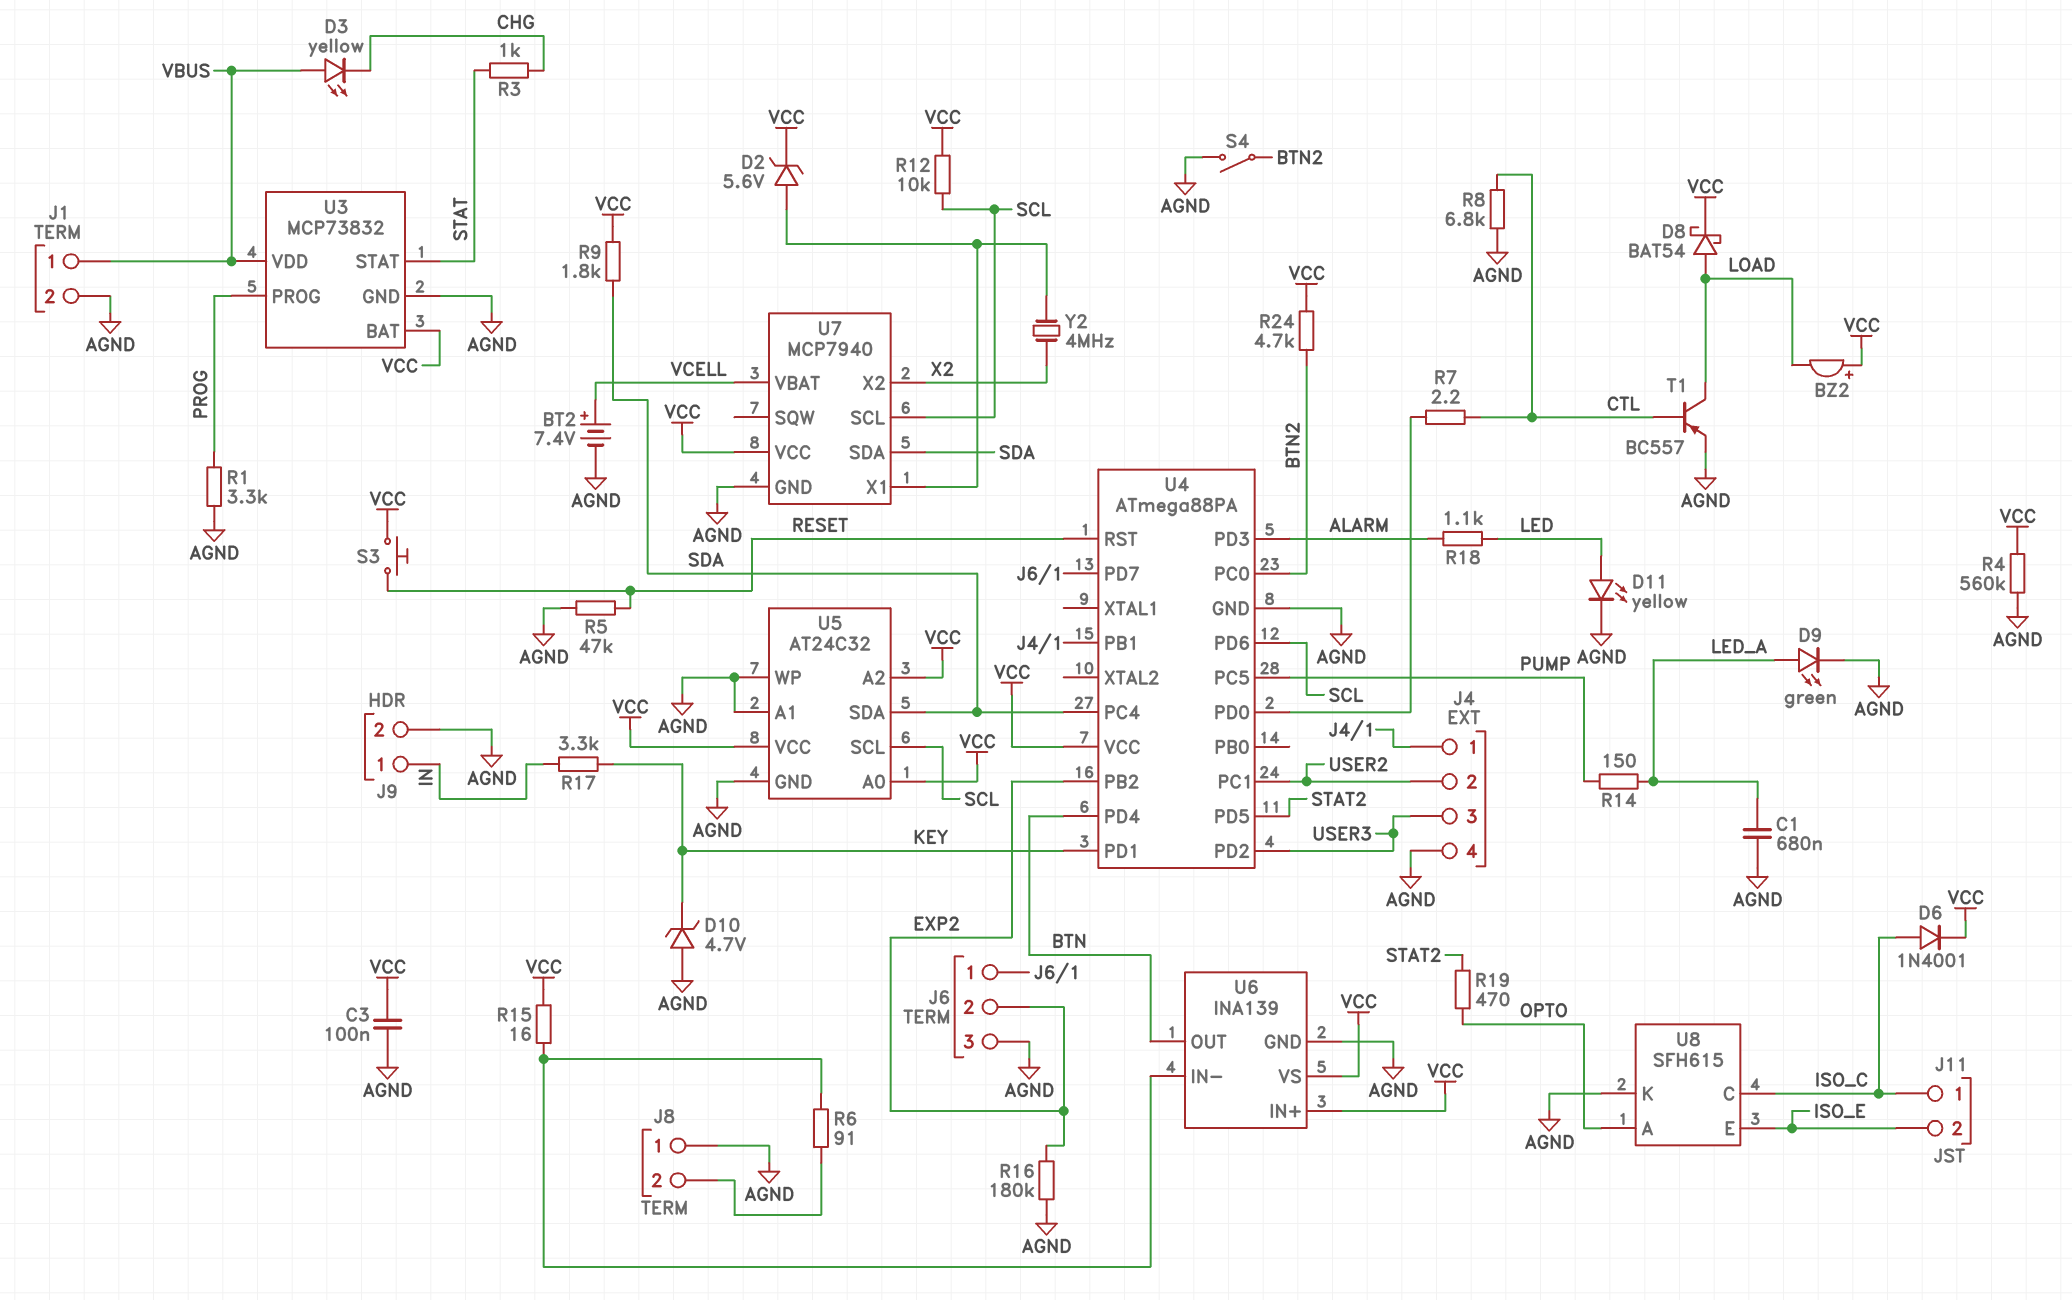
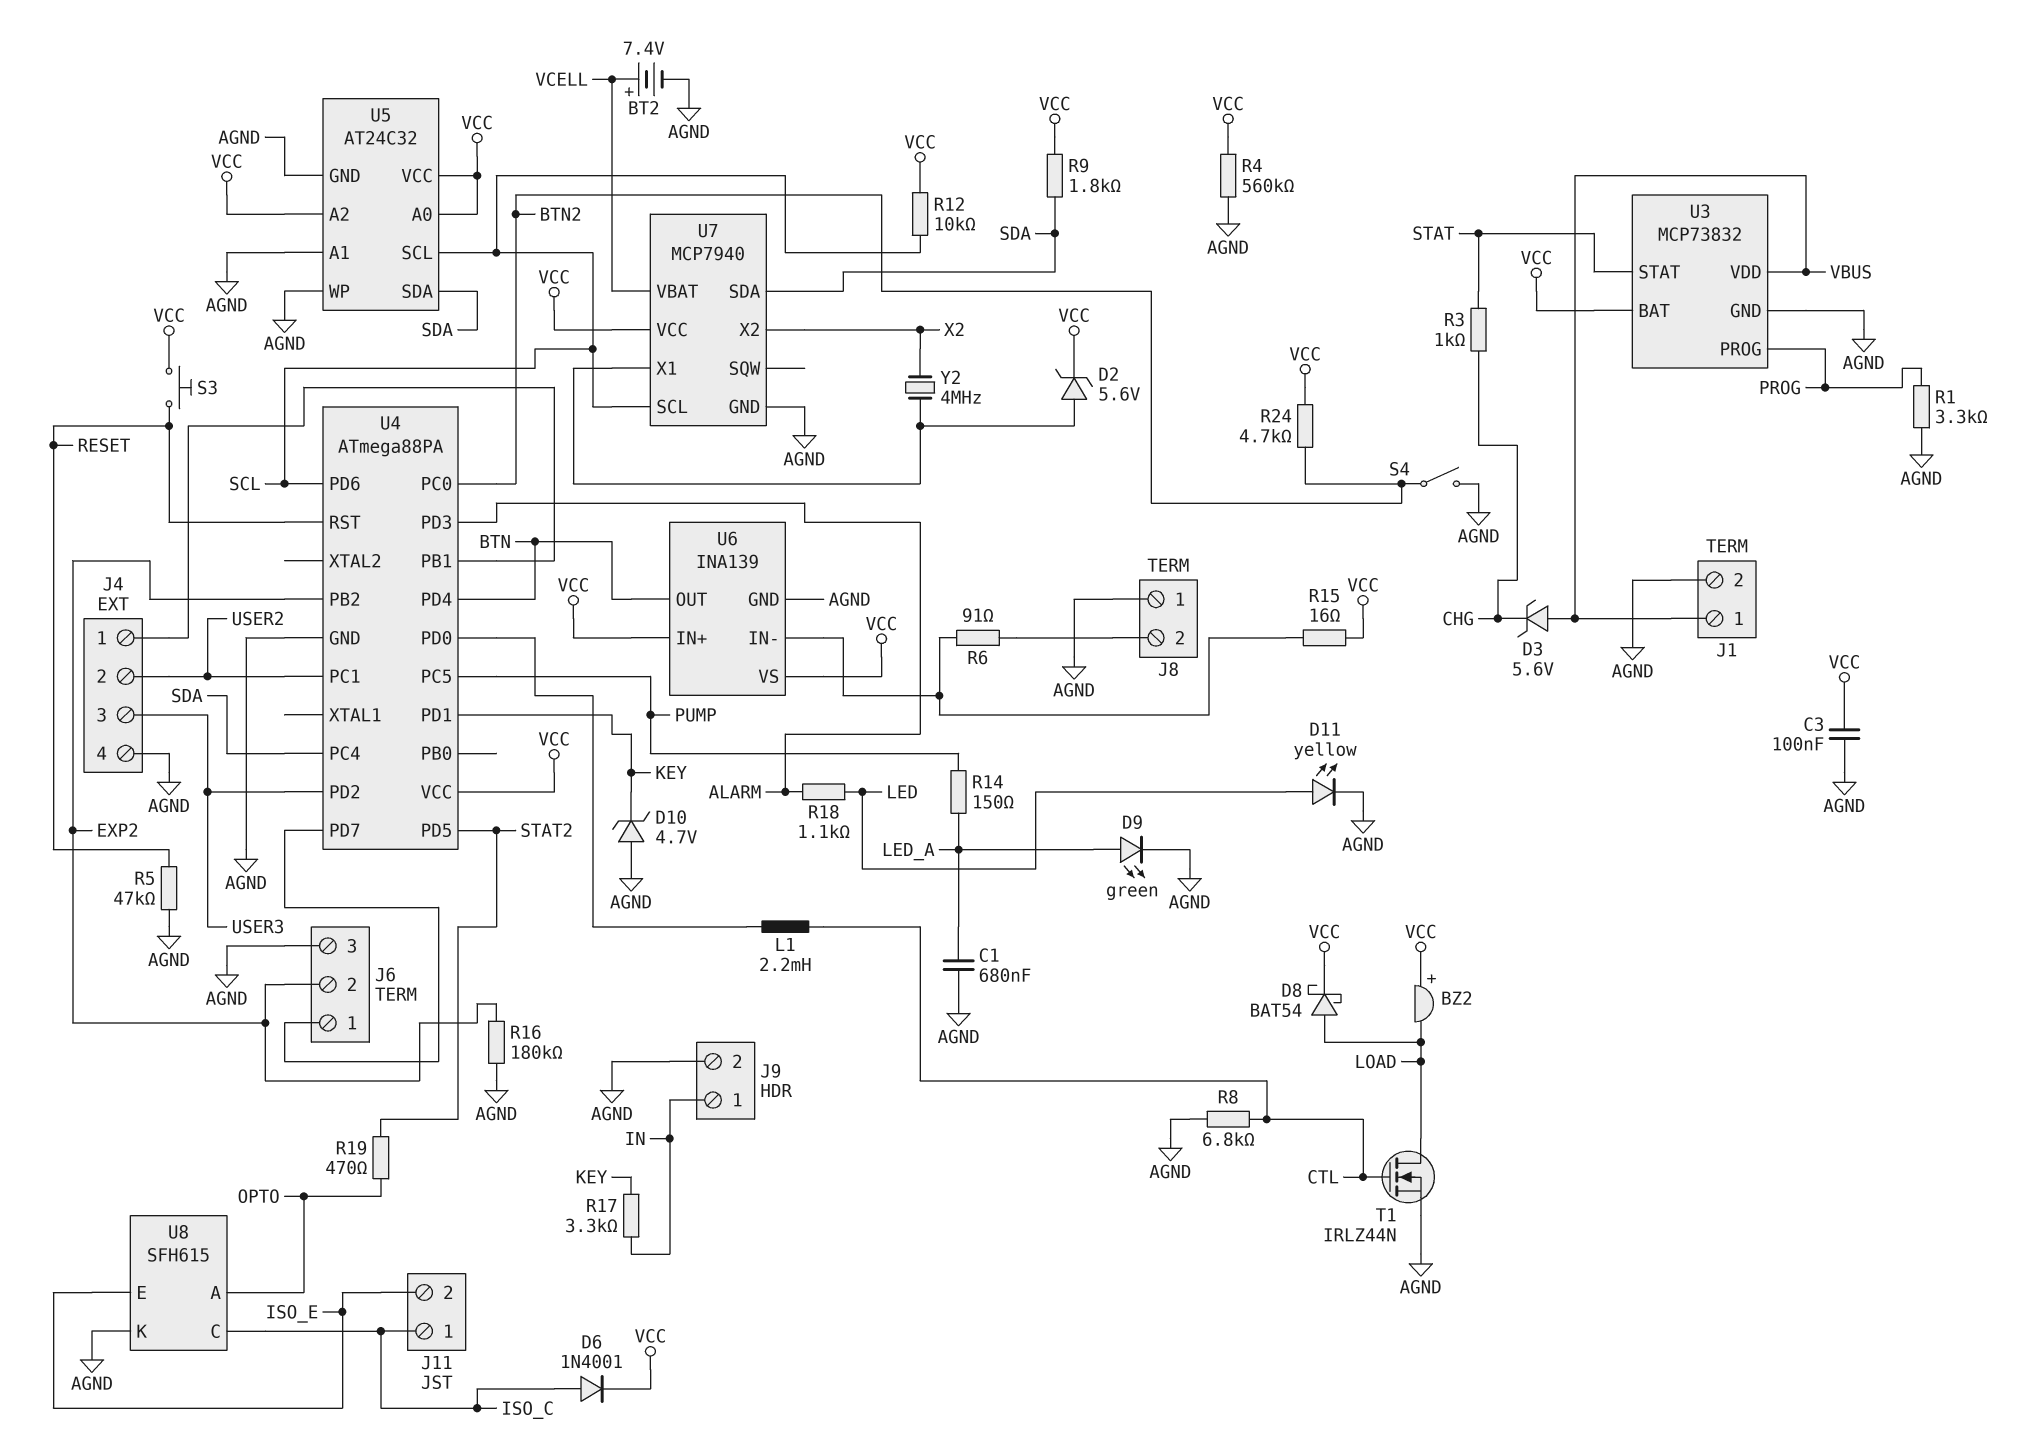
D3: LED yellow (A VBUS, K CHG) -> zener 5.6V (A VBUS, K CHG)
L1: none -> 2.2mH (CTL, U4/PD0)
R7: 2.2 (CTL, U4/PD0) -> none
T1: PNP BC557 (B CTL, C LOAD, E AGND) -> NMOS IRLZ44N (G CTL, D LOAD, S AGND)

